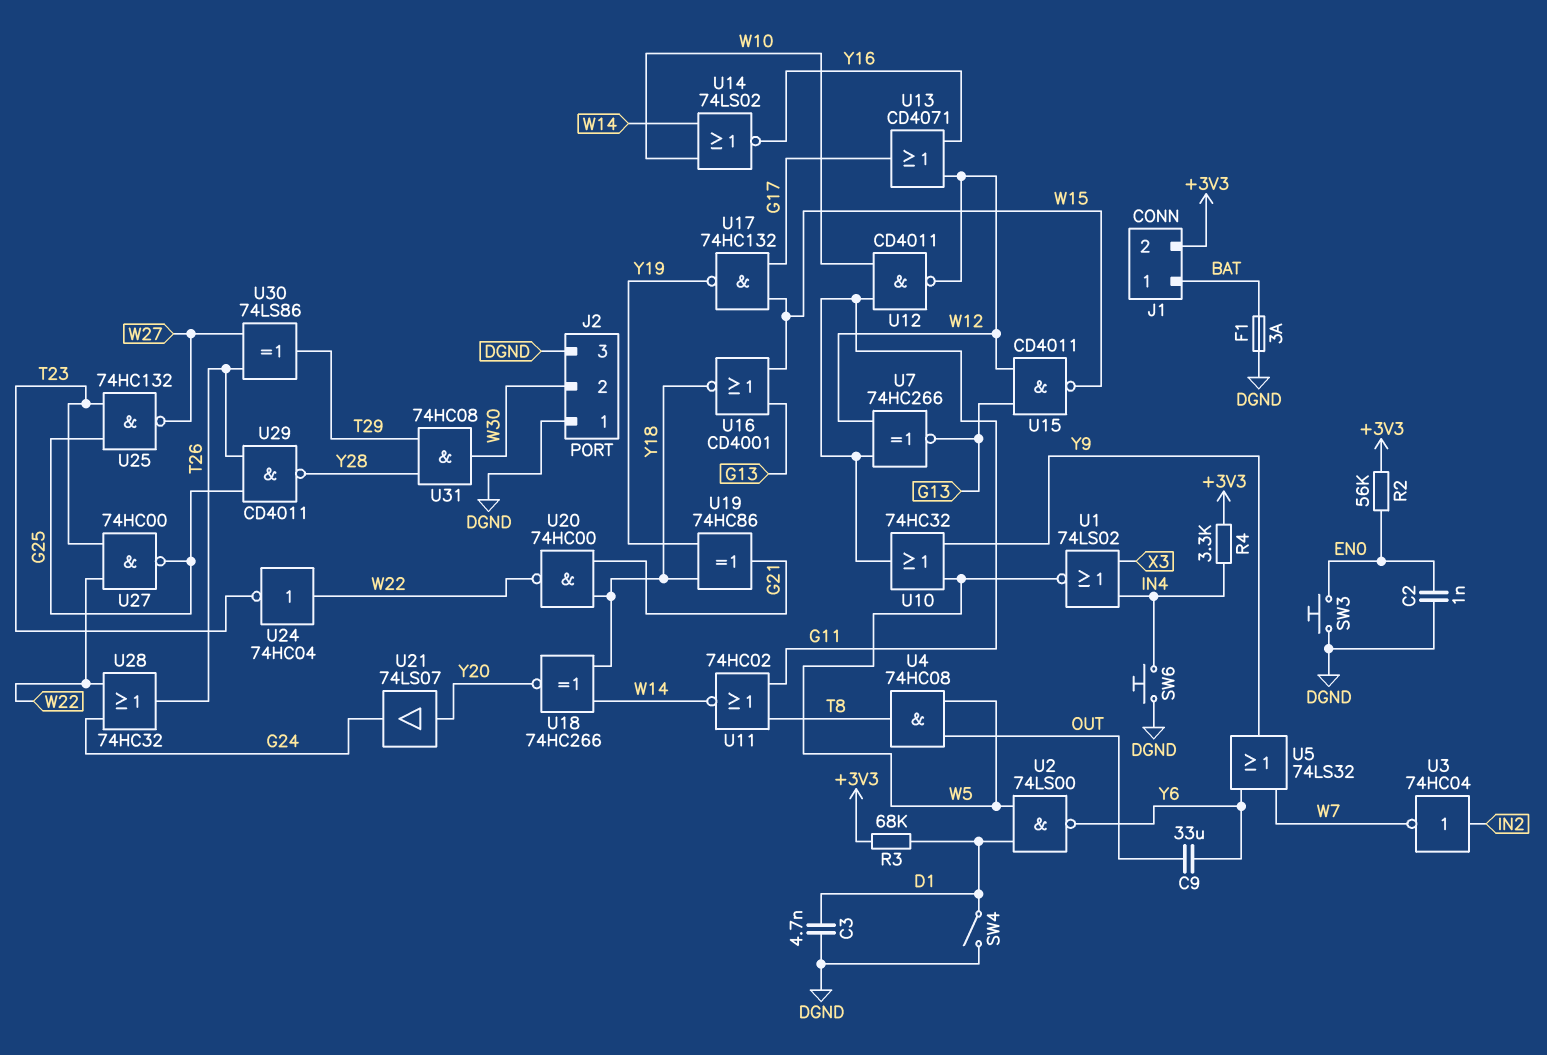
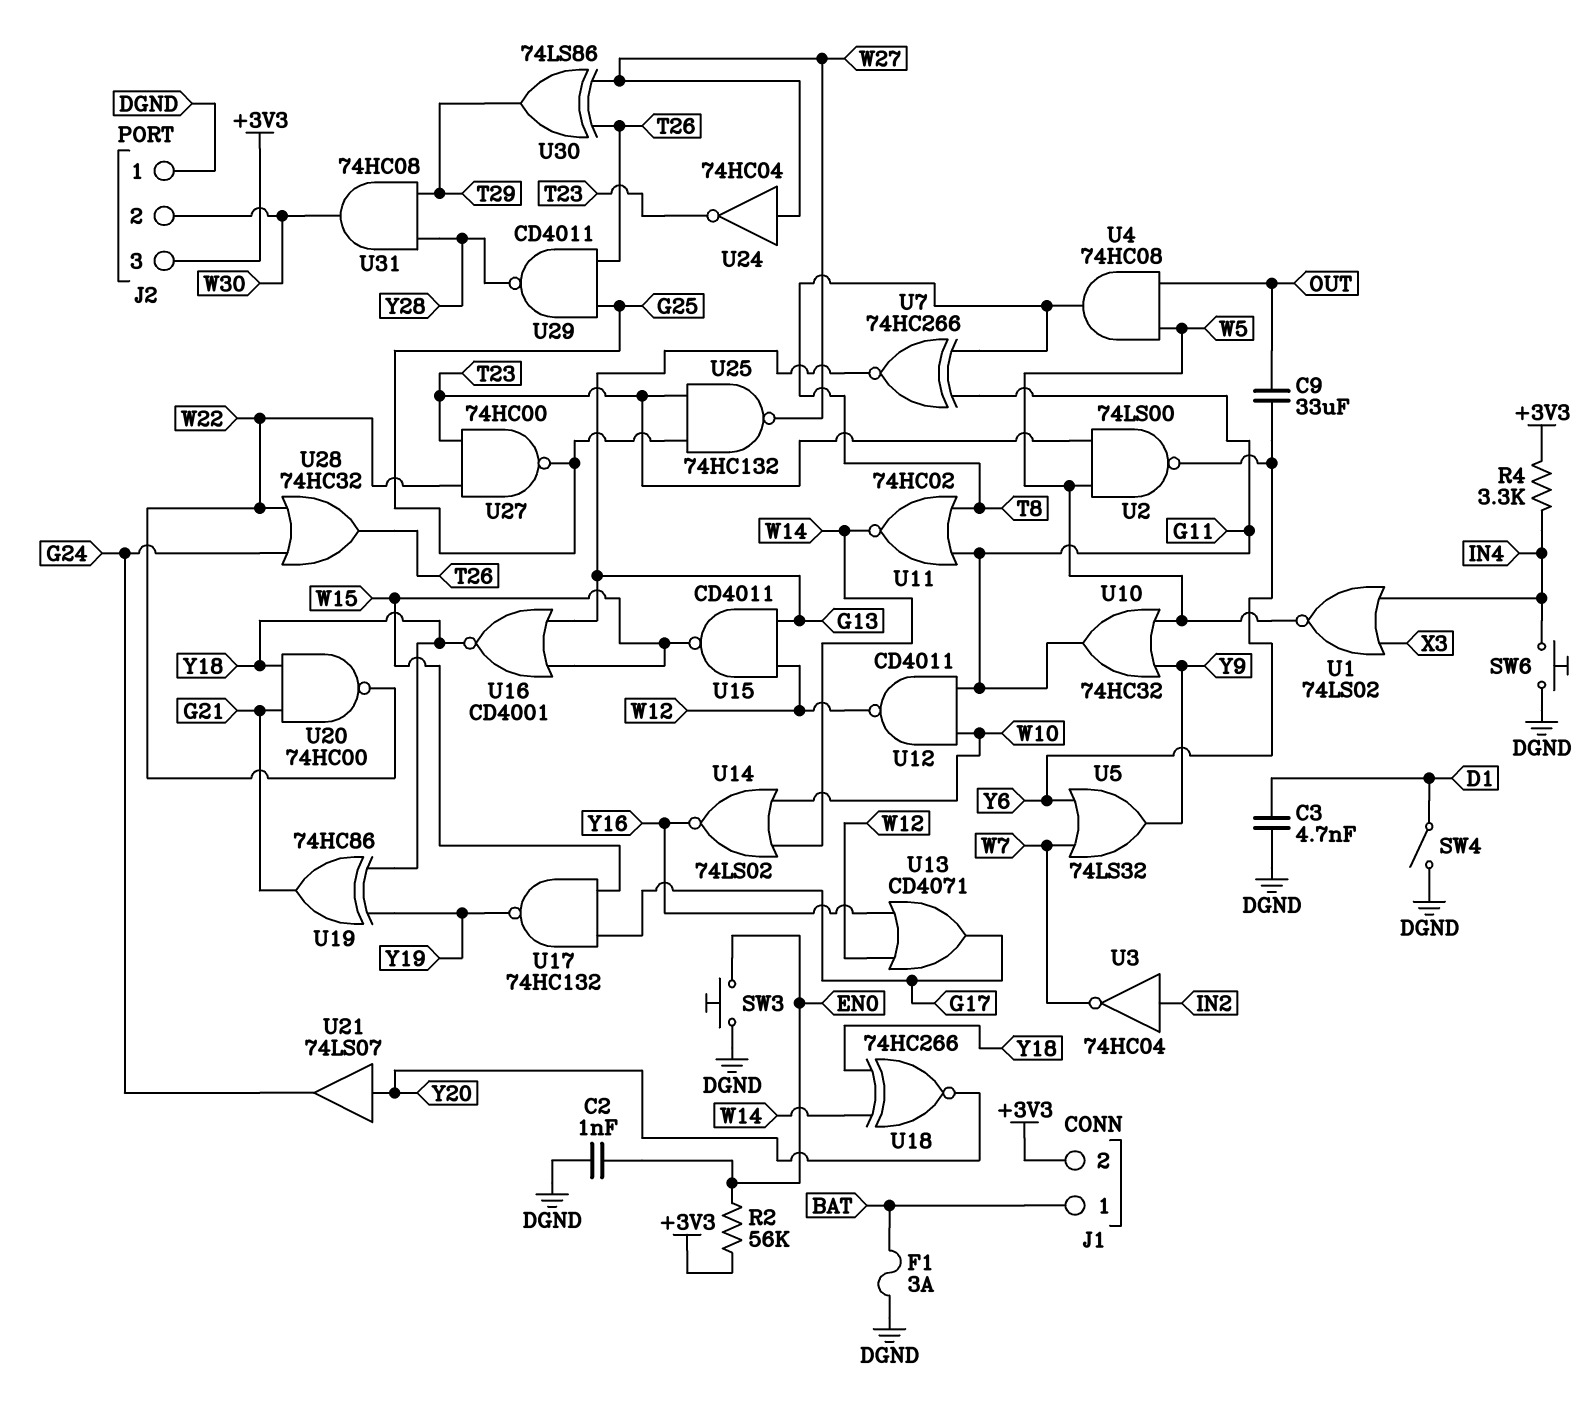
J2 pin 3: DGND -> +3V3
R3: 68k (+3V3, D1) -> none
U2: NAND 74LS00 (in D1, in W5, out Y6) -> NAND 74LS00 (in T23, in W5, out Y6)
U7: XNOR 74HC266 (in G11, in W12, out G13) -> XNOR 74HC266 (in G11, in T8, out G13)
U24: NOT 74HC04 (in W22, out T23) -> NOT 74HC04 (in W27, out T23)

